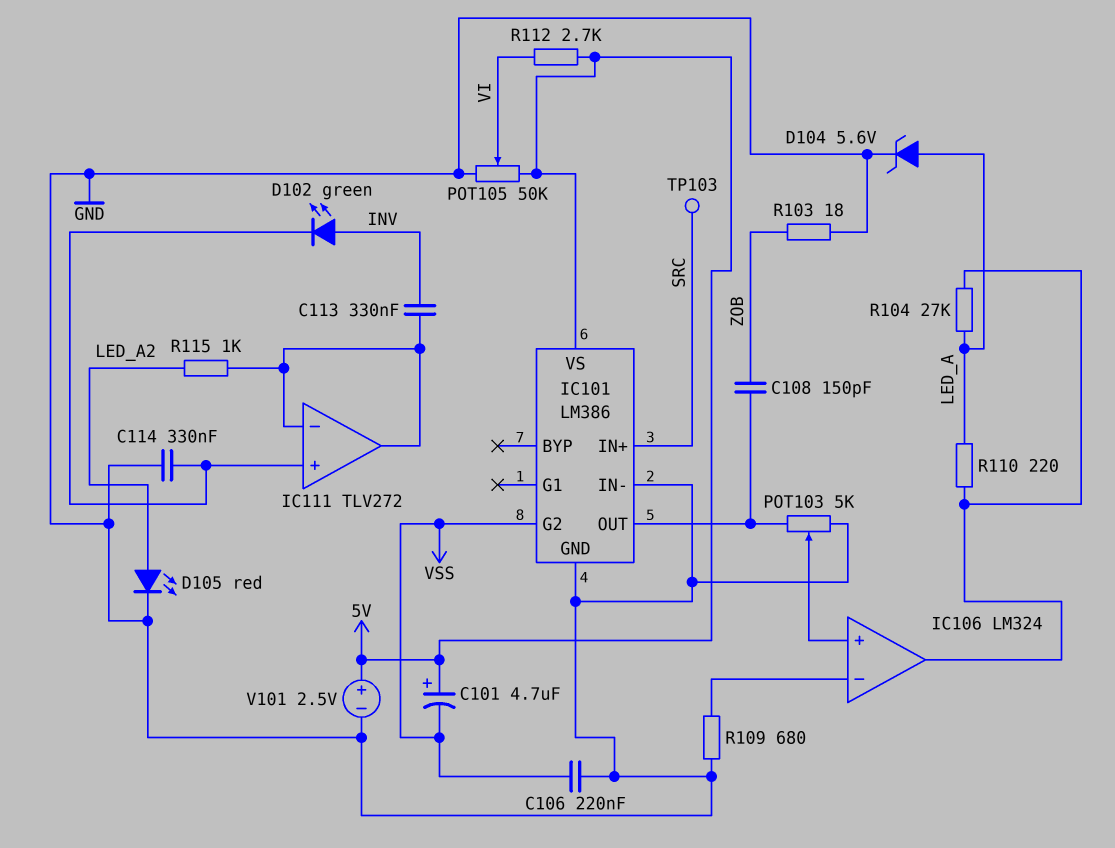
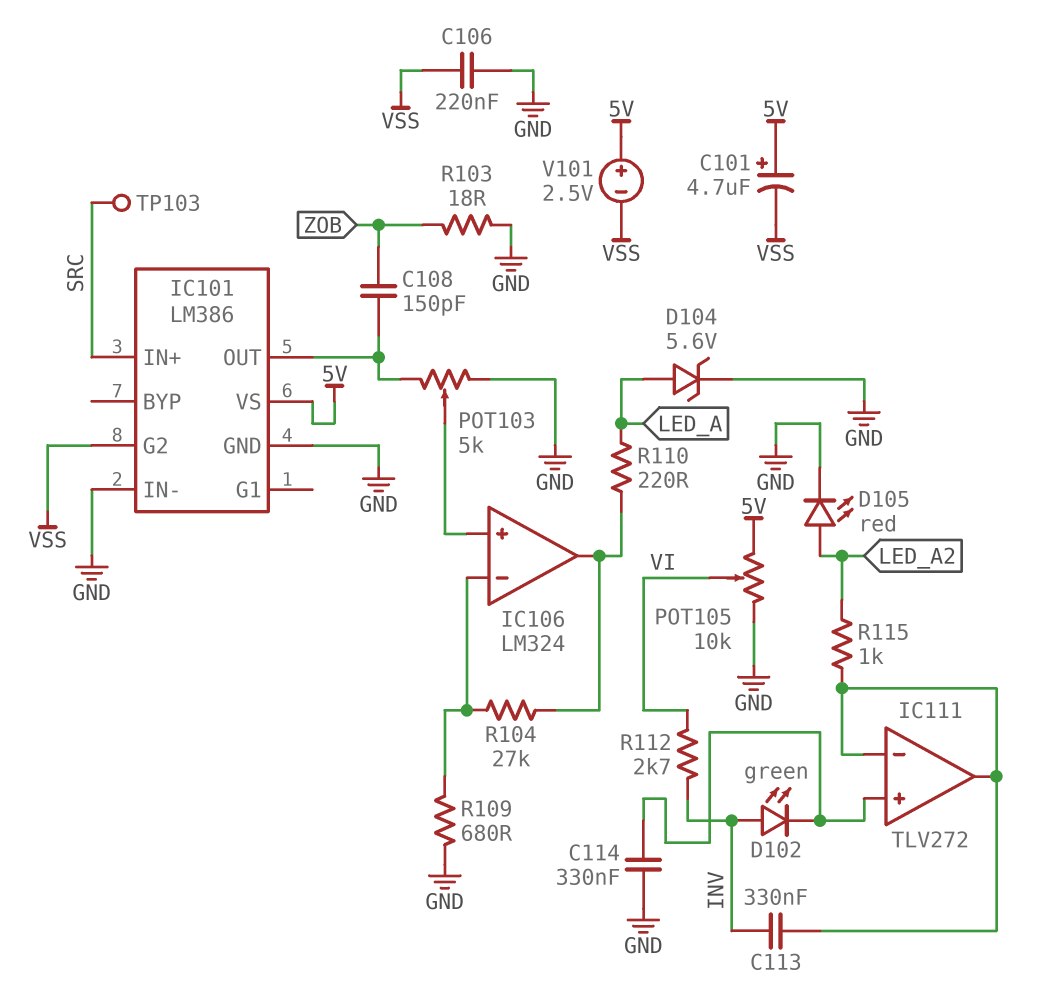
POT105: 50k (5V, GND, wiper VI) -> 10k (5V, GND, wiper VI)
R104: 27k (IC106/out, LED_A) -> 27k (IC106/in-, IC106/out)
R112: 2.7k (5V, VI) -> 2.7k (INV, VI)
V101: 2.5V (plus 5V, minus GND) -> 2.5V (plus 5V, minus VSS)

